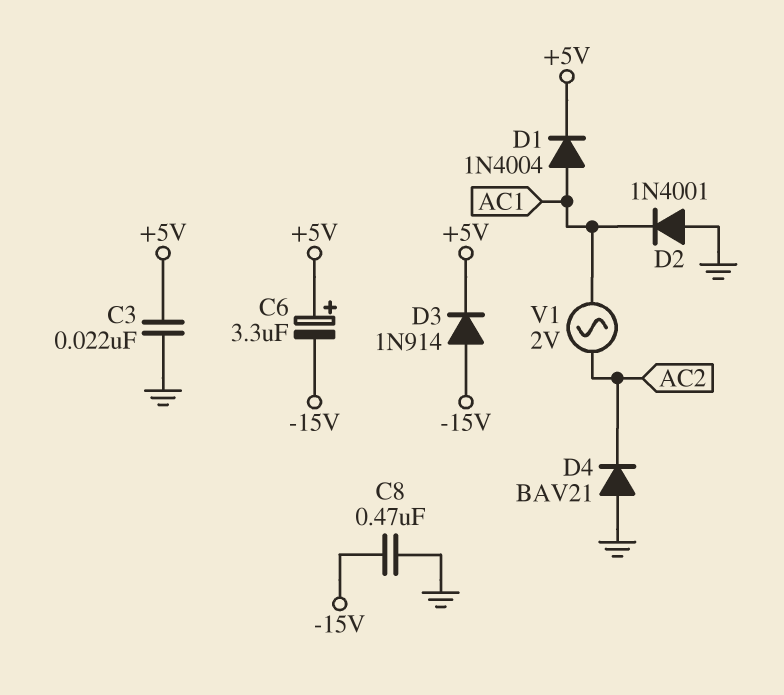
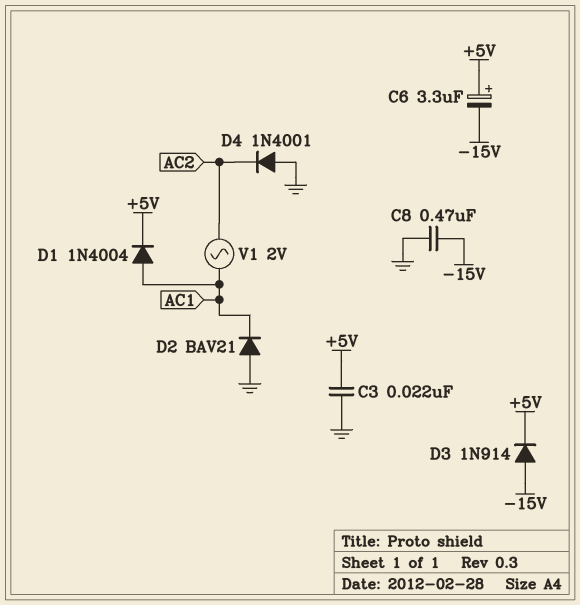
D2: diode 1N4001 (A GND, K AC1) -> diode BAV21 (A GND, K AC1)
D4: diode BAV21 (A GND, K AC2) -> diode 1N4001 (A GND, K AC2)

